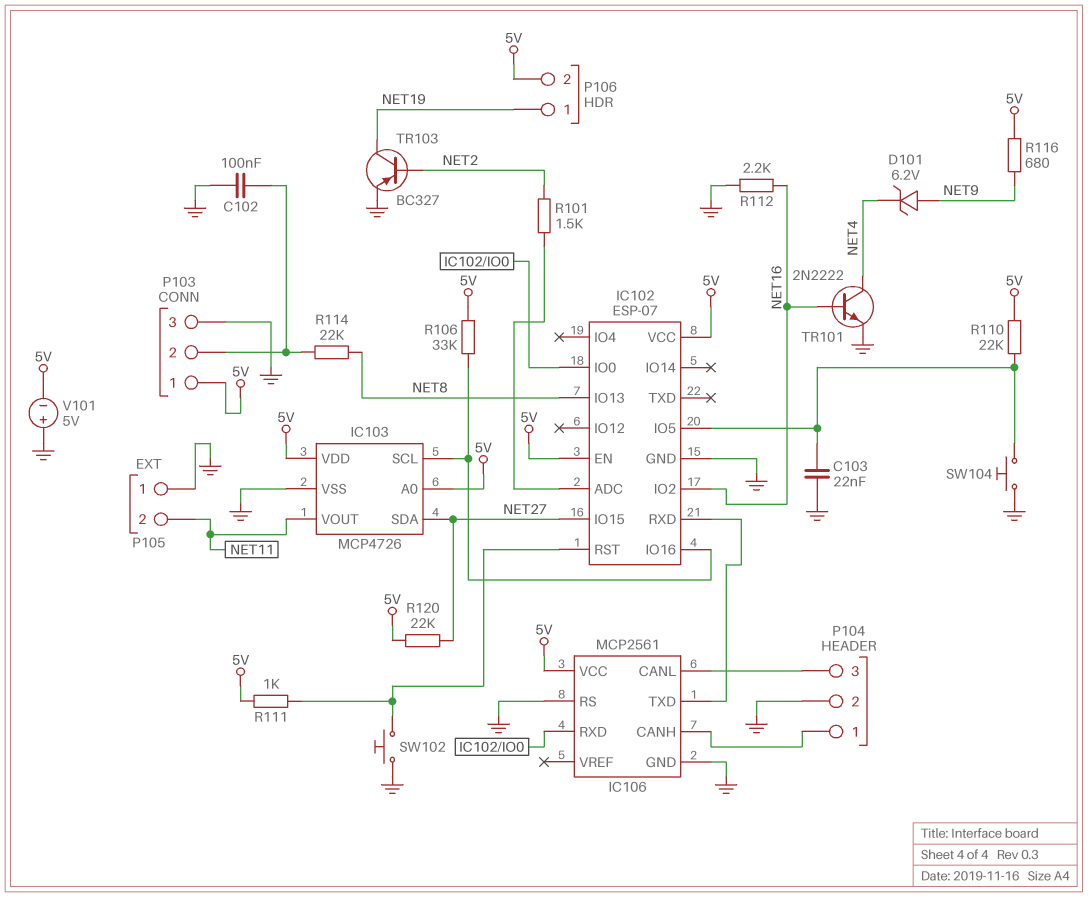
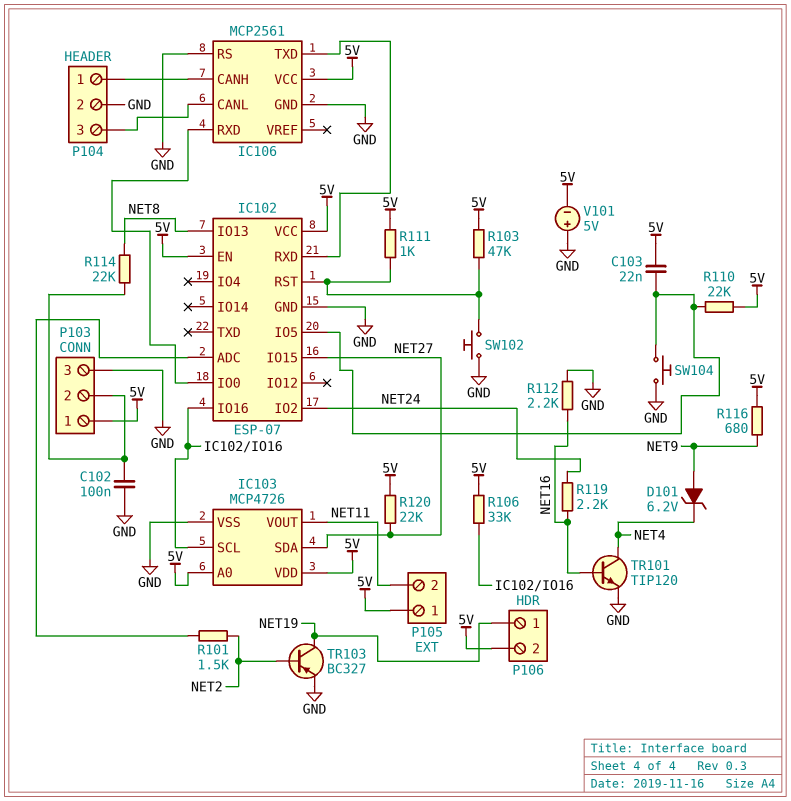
C103: 22nF (GND, IC102/IO5) -> 22nF (5V, IC102/IO5)
IC102 pin IO2: NET16 -> NET24
P105 pin 1: GND -> 5V
R103: none -> 47k (5V, IC102/RST)
R119: none -> 2.2k (NET16, NET24)
TR101: NPN 2N2222 (B NET16, C NET4, E GND) -> NPN TIP120 (B NET16, C NET4, E GND)

